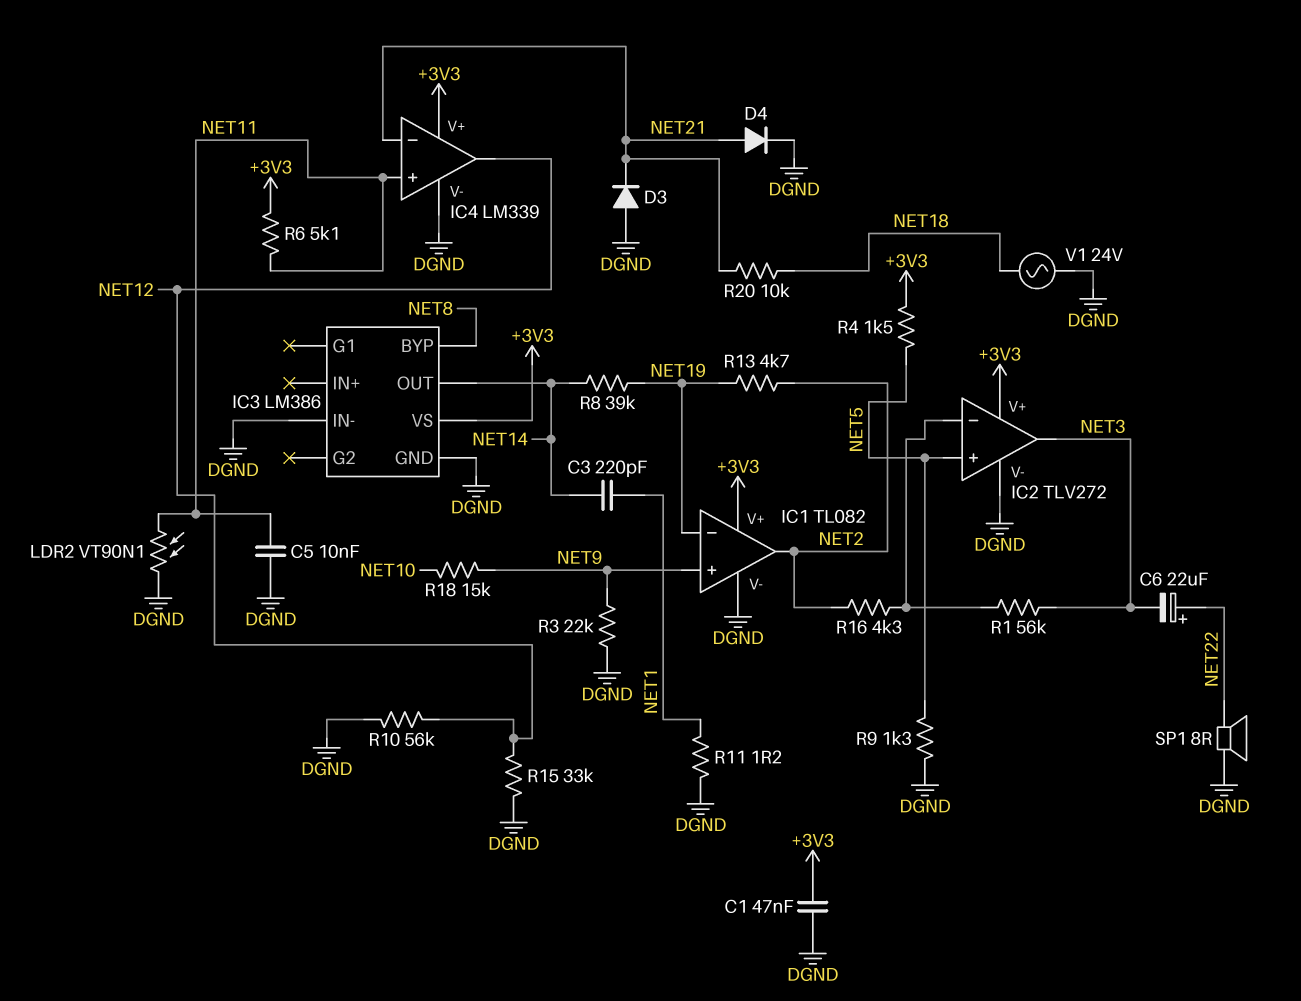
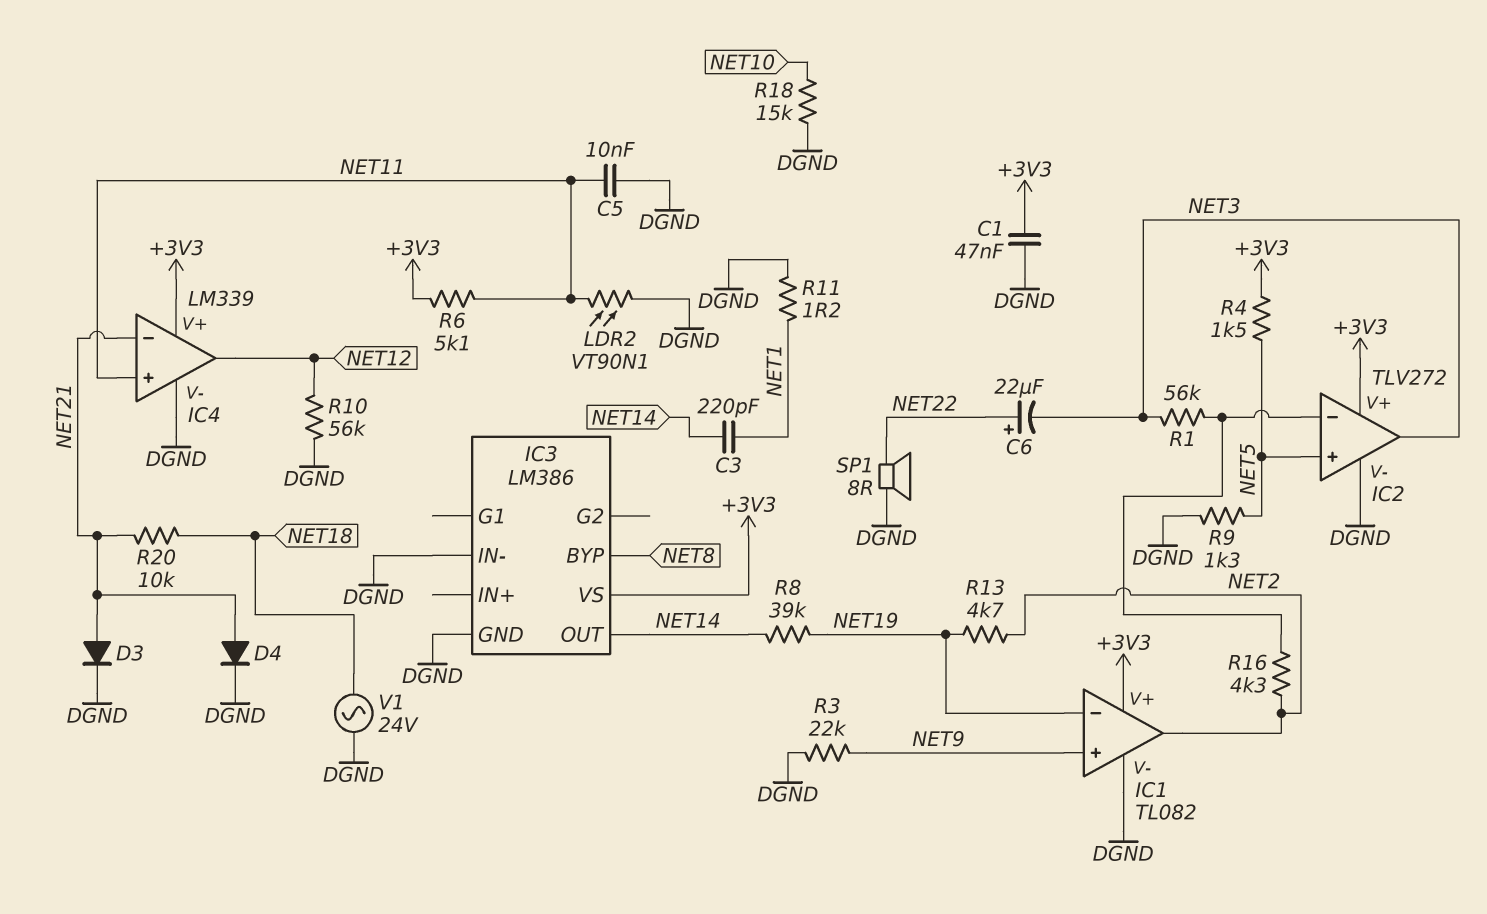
D3: diode (A DGND, K NET21) -> diode (A NET21, K DGND)
R15: 33k (DGND, NET12) -> none
R18: 15k (NET9, NET10) -> 15k (DGND, NET10)

